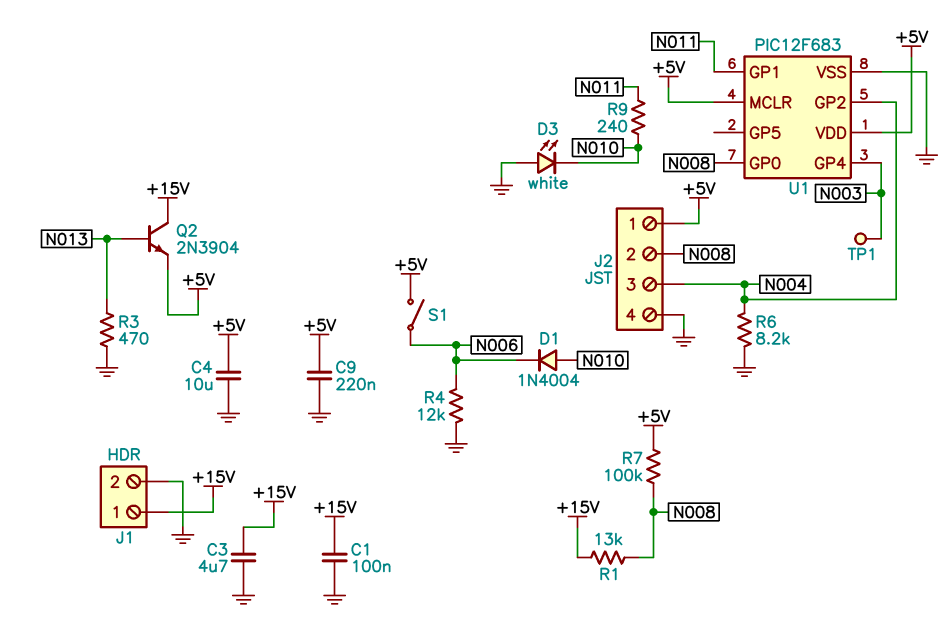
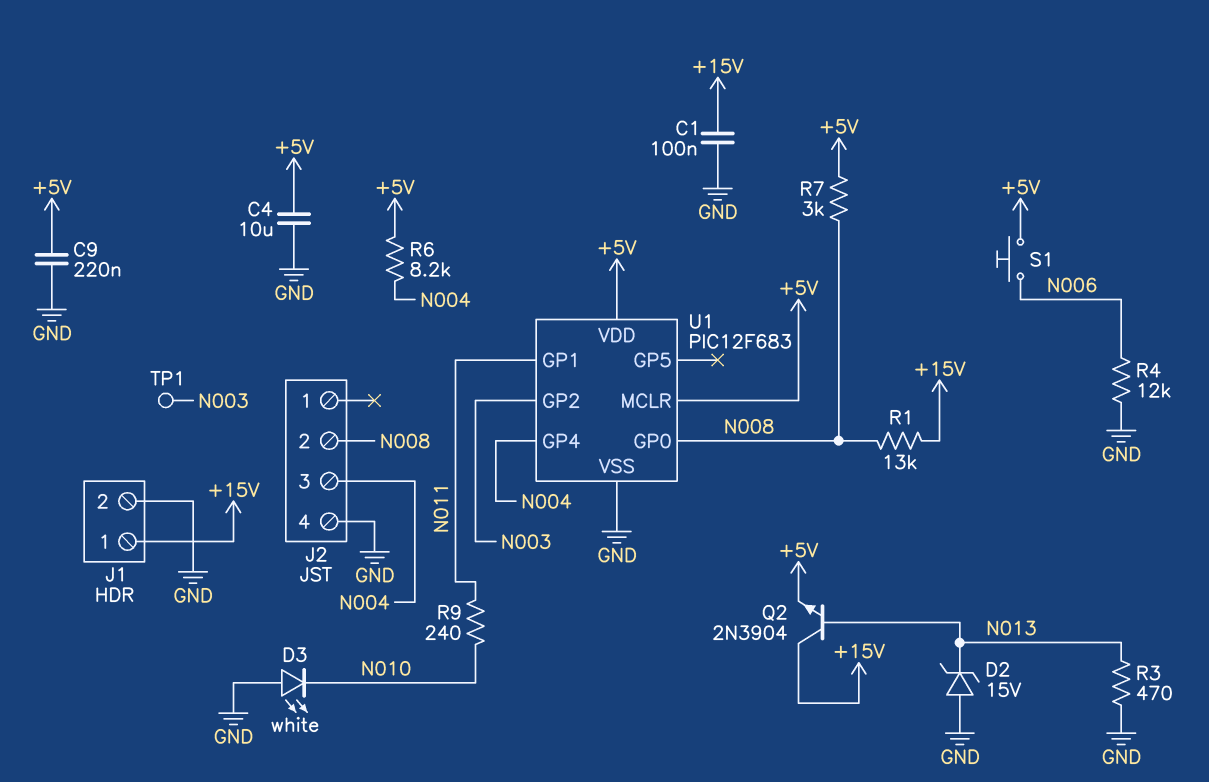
C3: 4.7uF (+15V, GND) -> none
D1: diode 1N4004 (A N010, K N006) -> none
D2: none -> zener 15V (A GND, K N013)
J2 pin 1: +5V -> none
R6: 8.2k (GND, N004) -> 8.2k (+5V, N004)
R7: 100k (+5V, N008) -> 3k (+5V, N008)
S1: switch (+5V, N006) -> button (+5V, N006)
U1 pin GP2: N004 -> N003
U1 pin GP4: N003 -> N004

